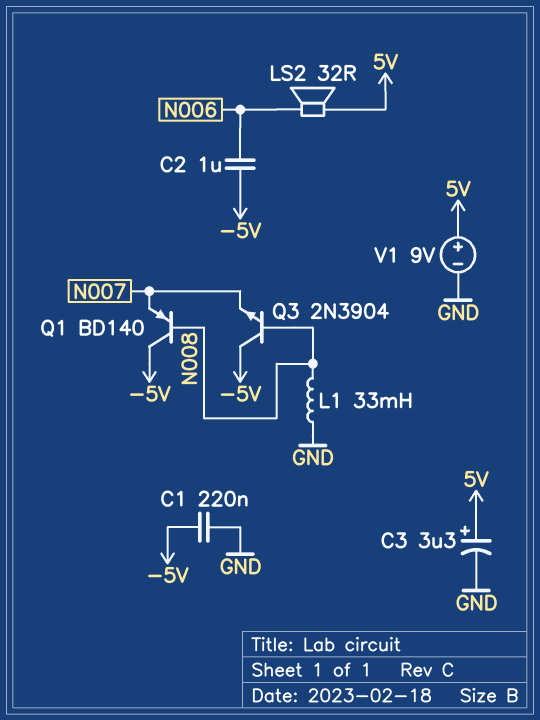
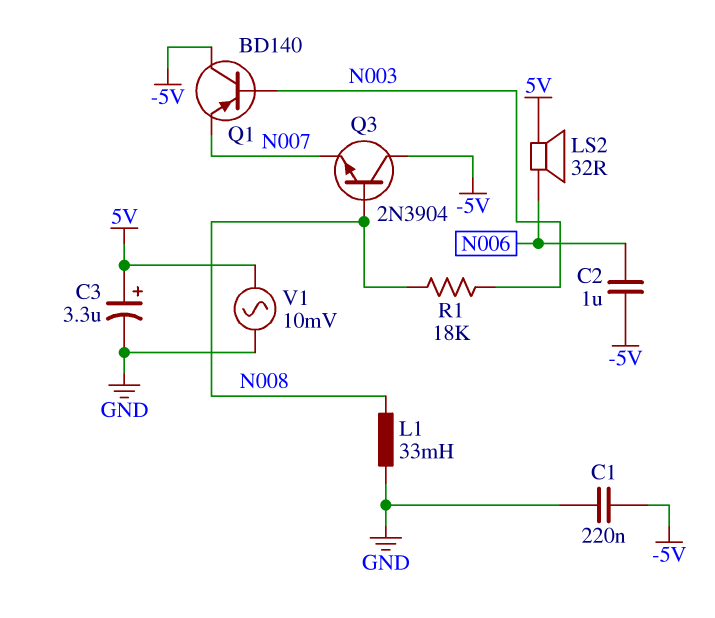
Q1: PNP BD140 (B N008, C -5V, E N007) -> PNP BD140 (B N003, C -5V, E N007)
R1: none -> 18k (N003, N008)
V1: 9V (plus 5V, minus GND) -> AC 10mV (5V, GND)

